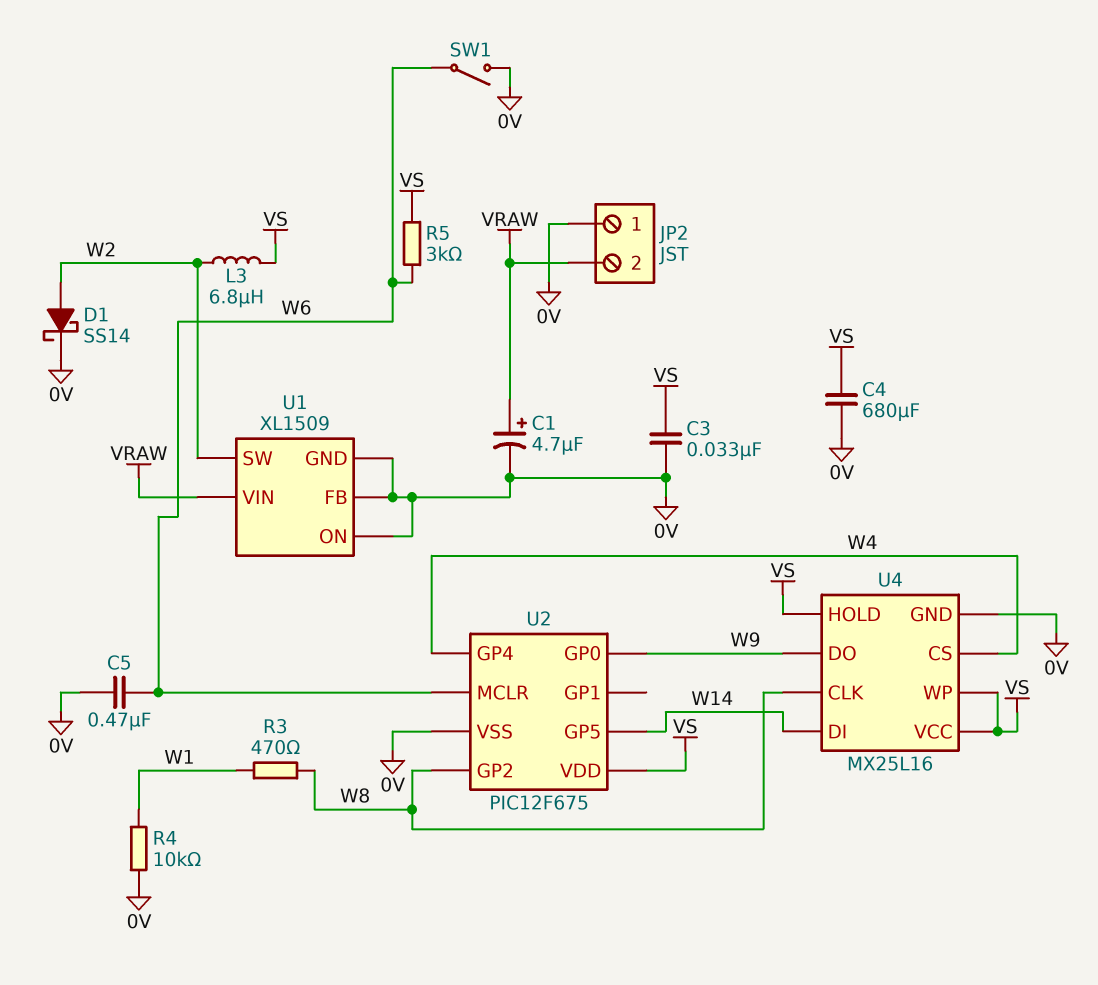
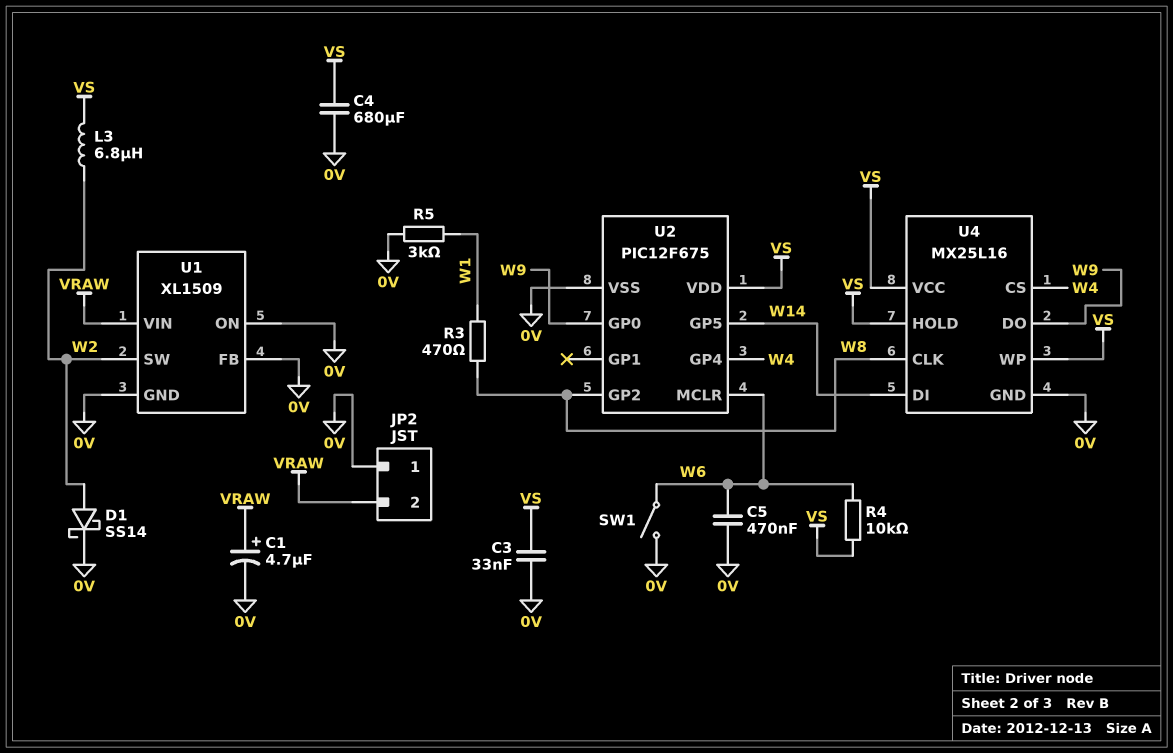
R4: 10k (0V, W1) -> 10k (VS, W6)
R5: 3k (VS, W6) -> 3k (0V, W1)

